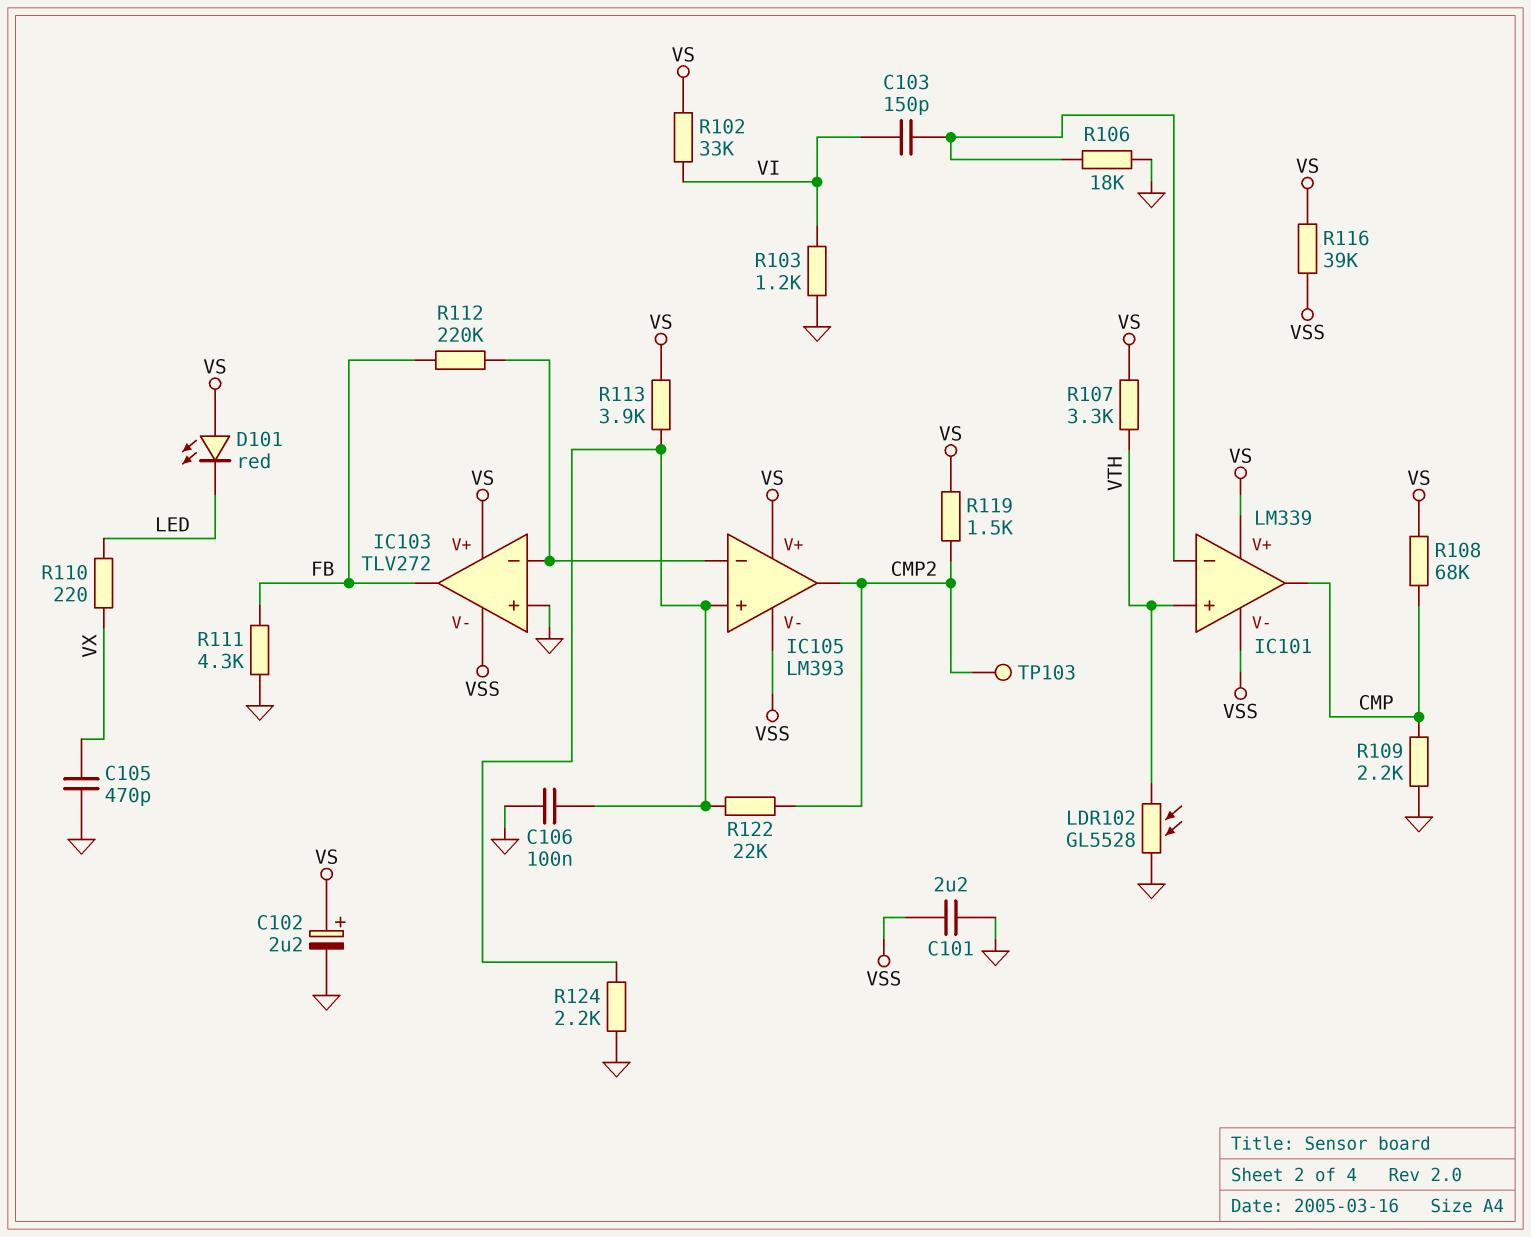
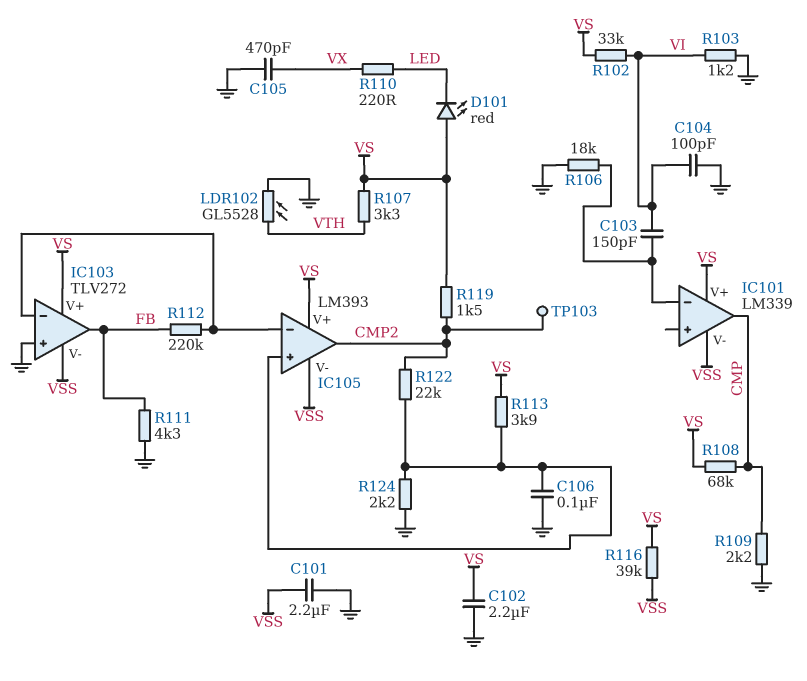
C102: 2.2uF (plus VS, minus GND) -> 2.2uF (GND, VS)
C104: none -> 100pF (GND, VI)
IC101 pin in+: VTH -> none

